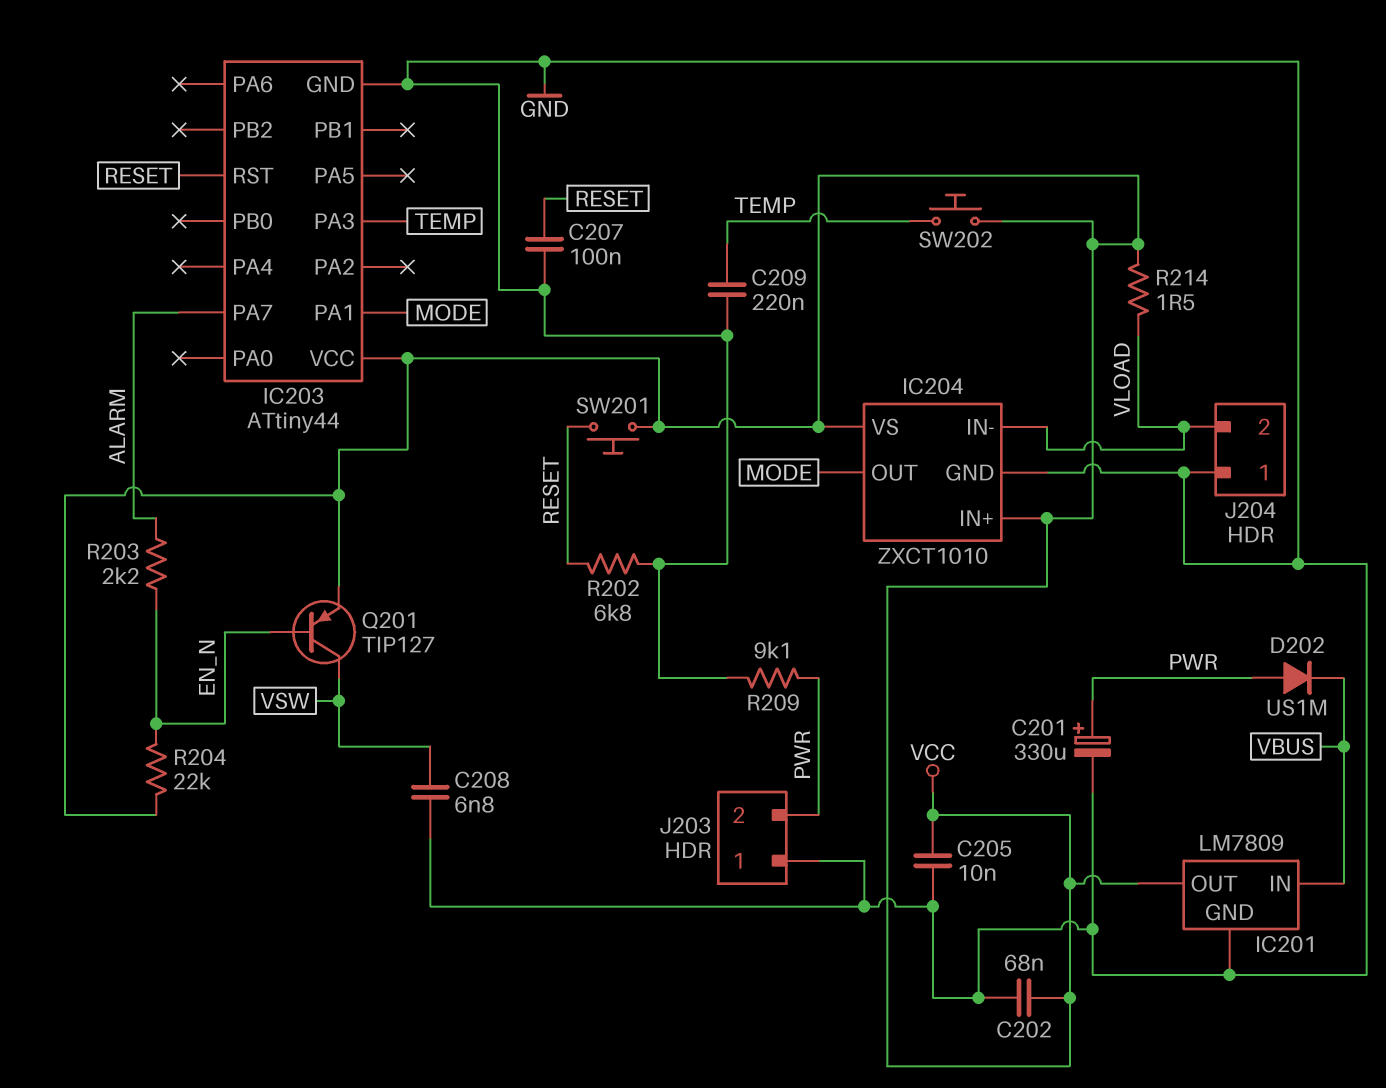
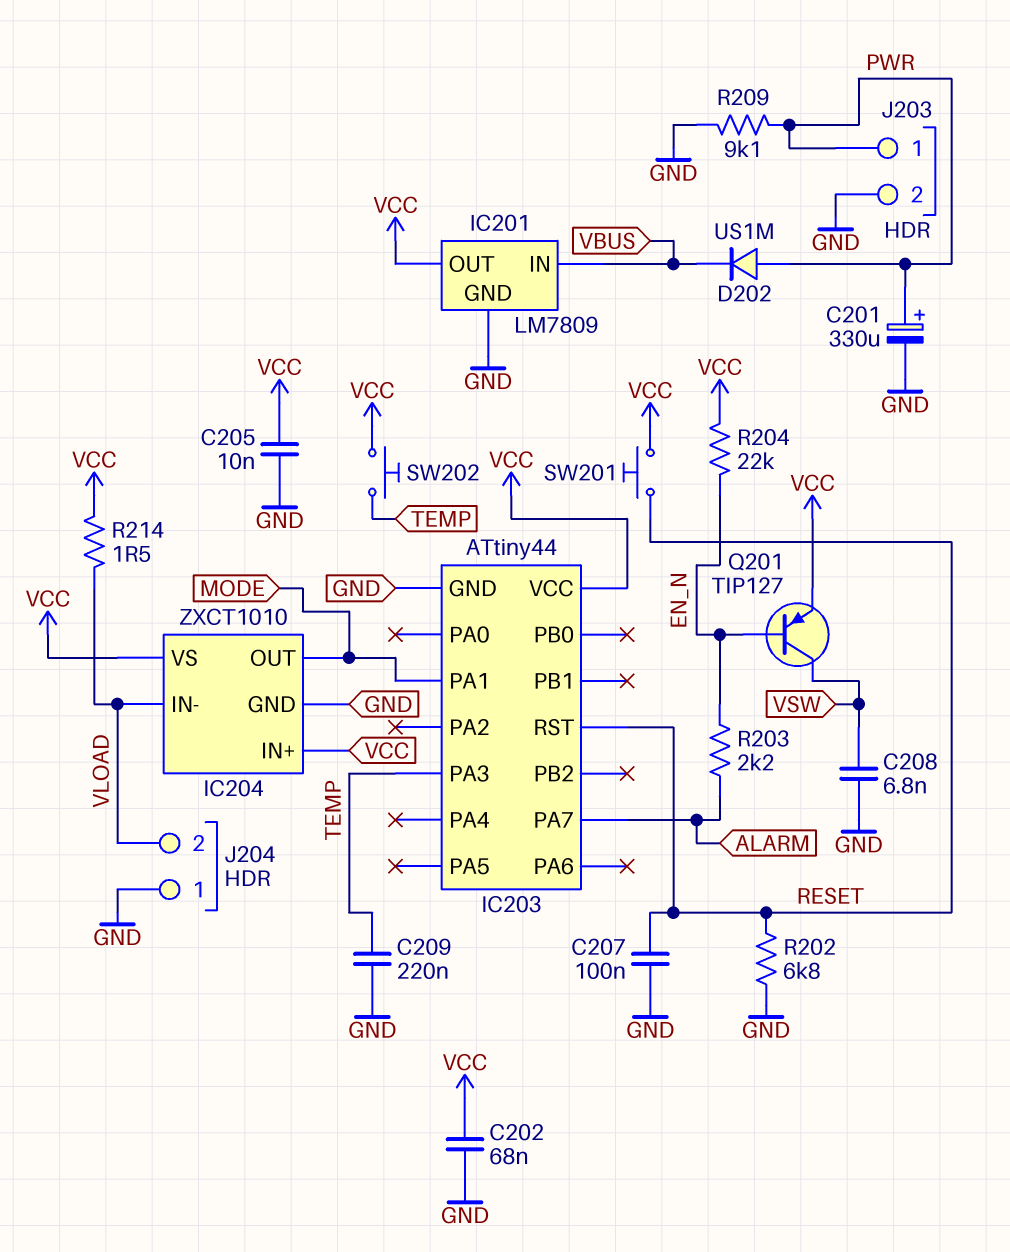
J203 pin 1: GND -> PWR
J203 pin 2: PWR -> GND

